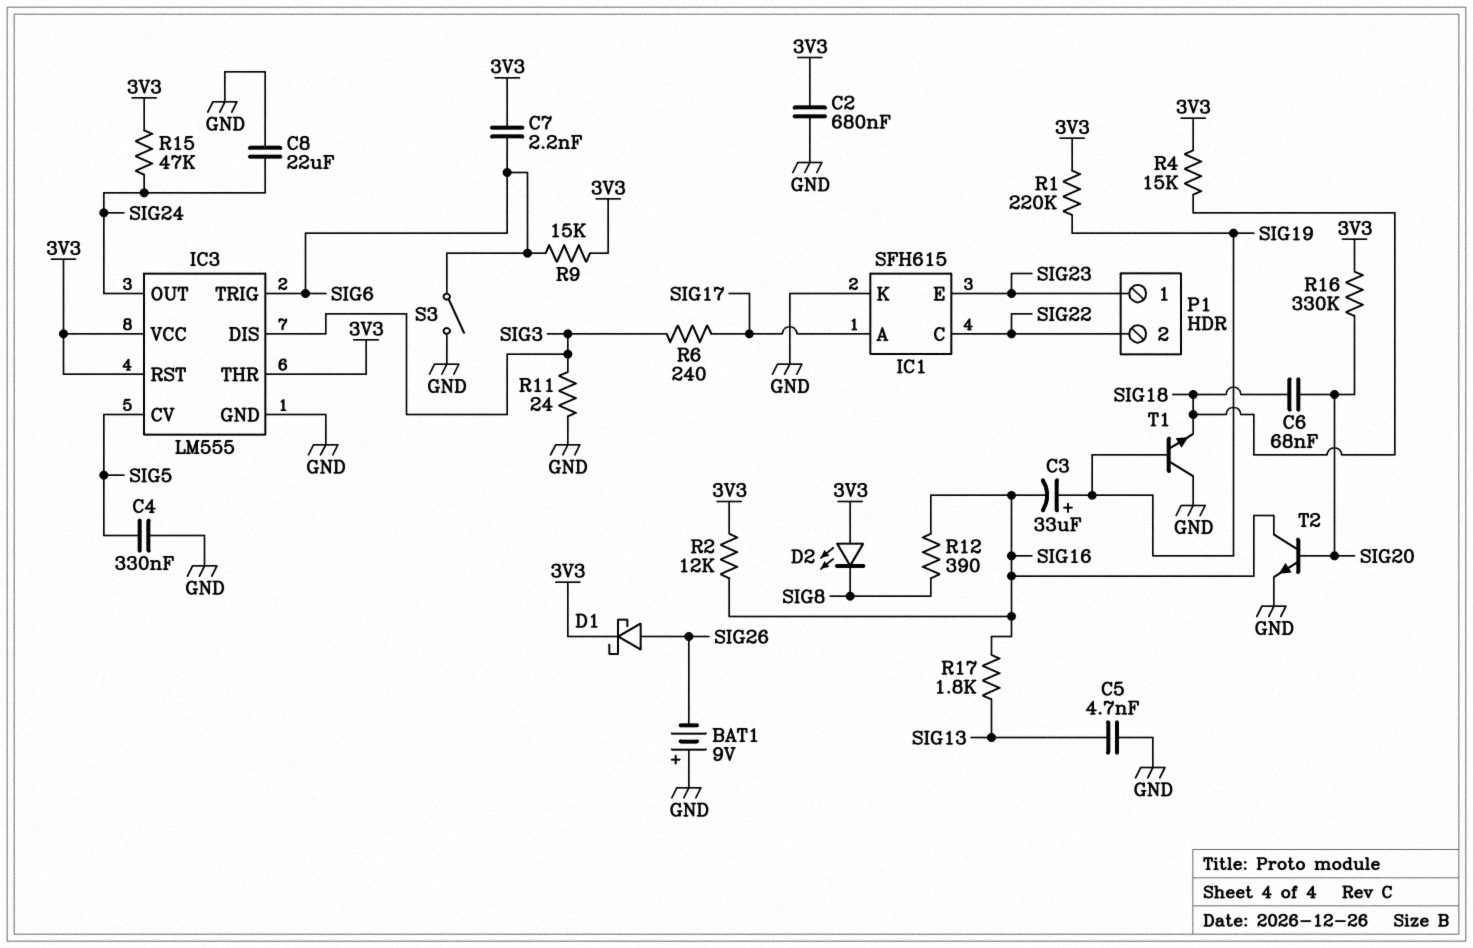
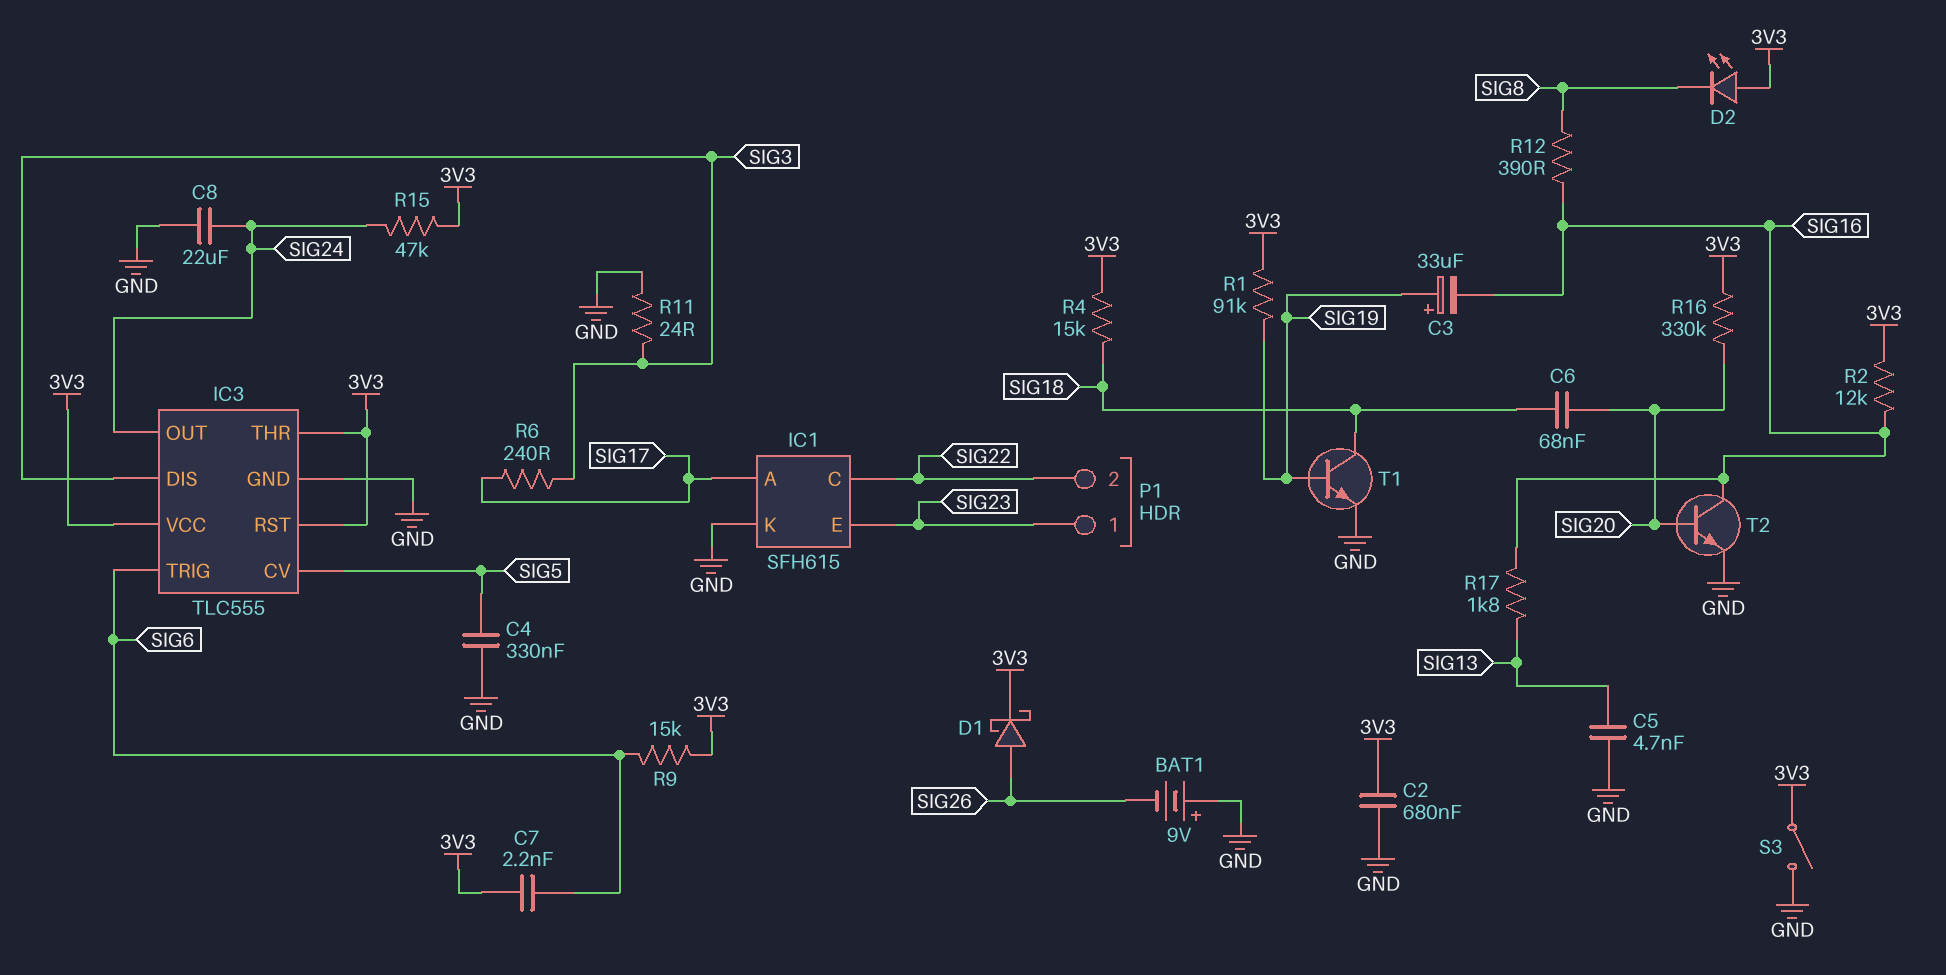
IC3: LM555 -> TLC555
R1: 220k (3V3, SIG19) -> 91k (3V3, SIG19)
S3: switch (GND, SIG6) -> switch (3V3, GND)
T1: NPN (B SIG19, C GND, E SIG18) -> NPN (B SIG19, C SIG18, E GND)

